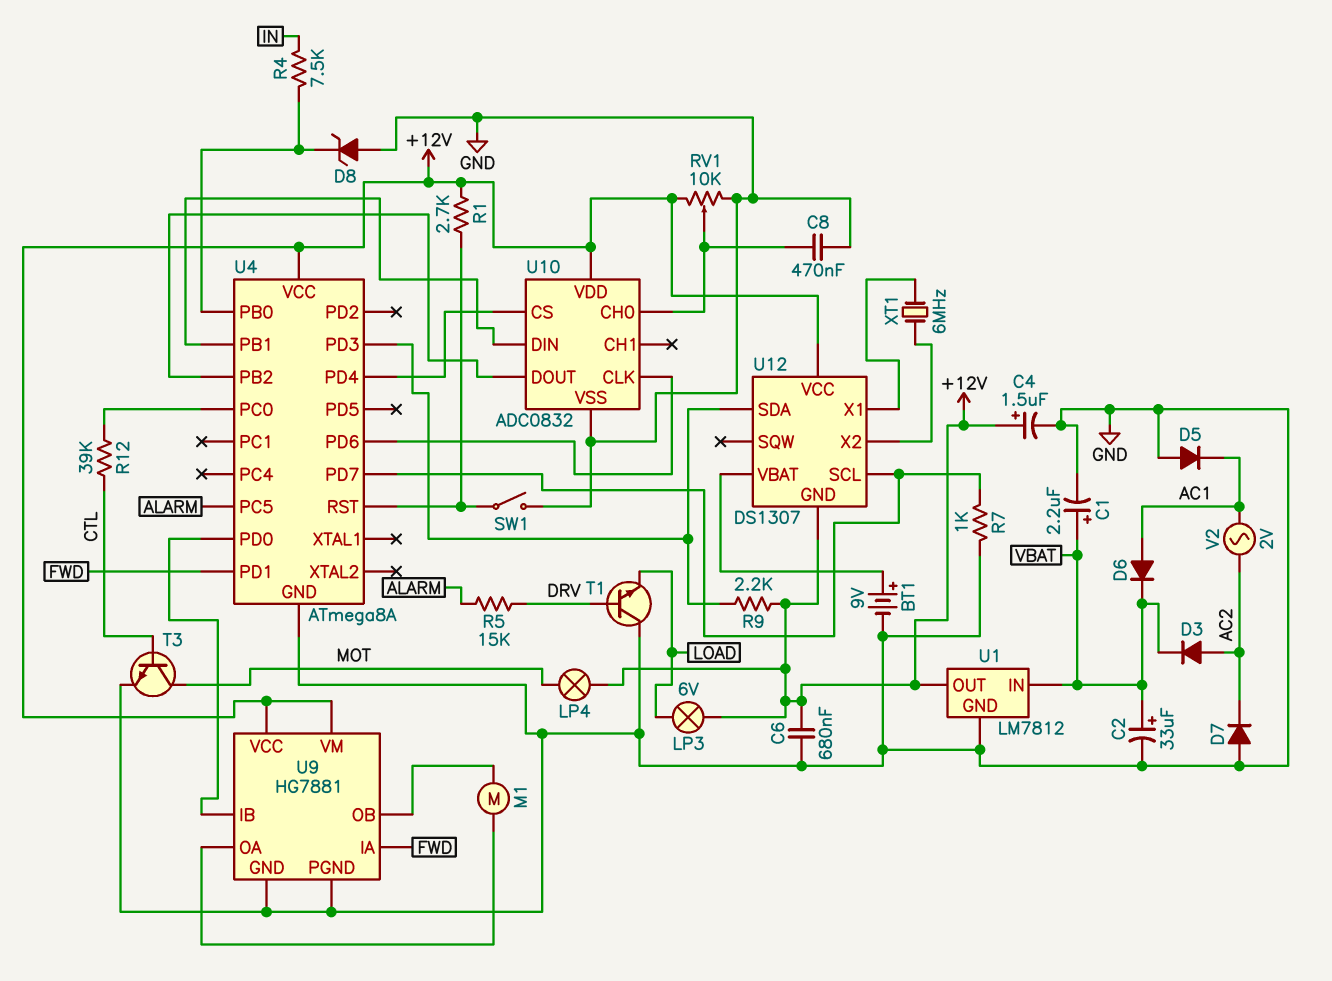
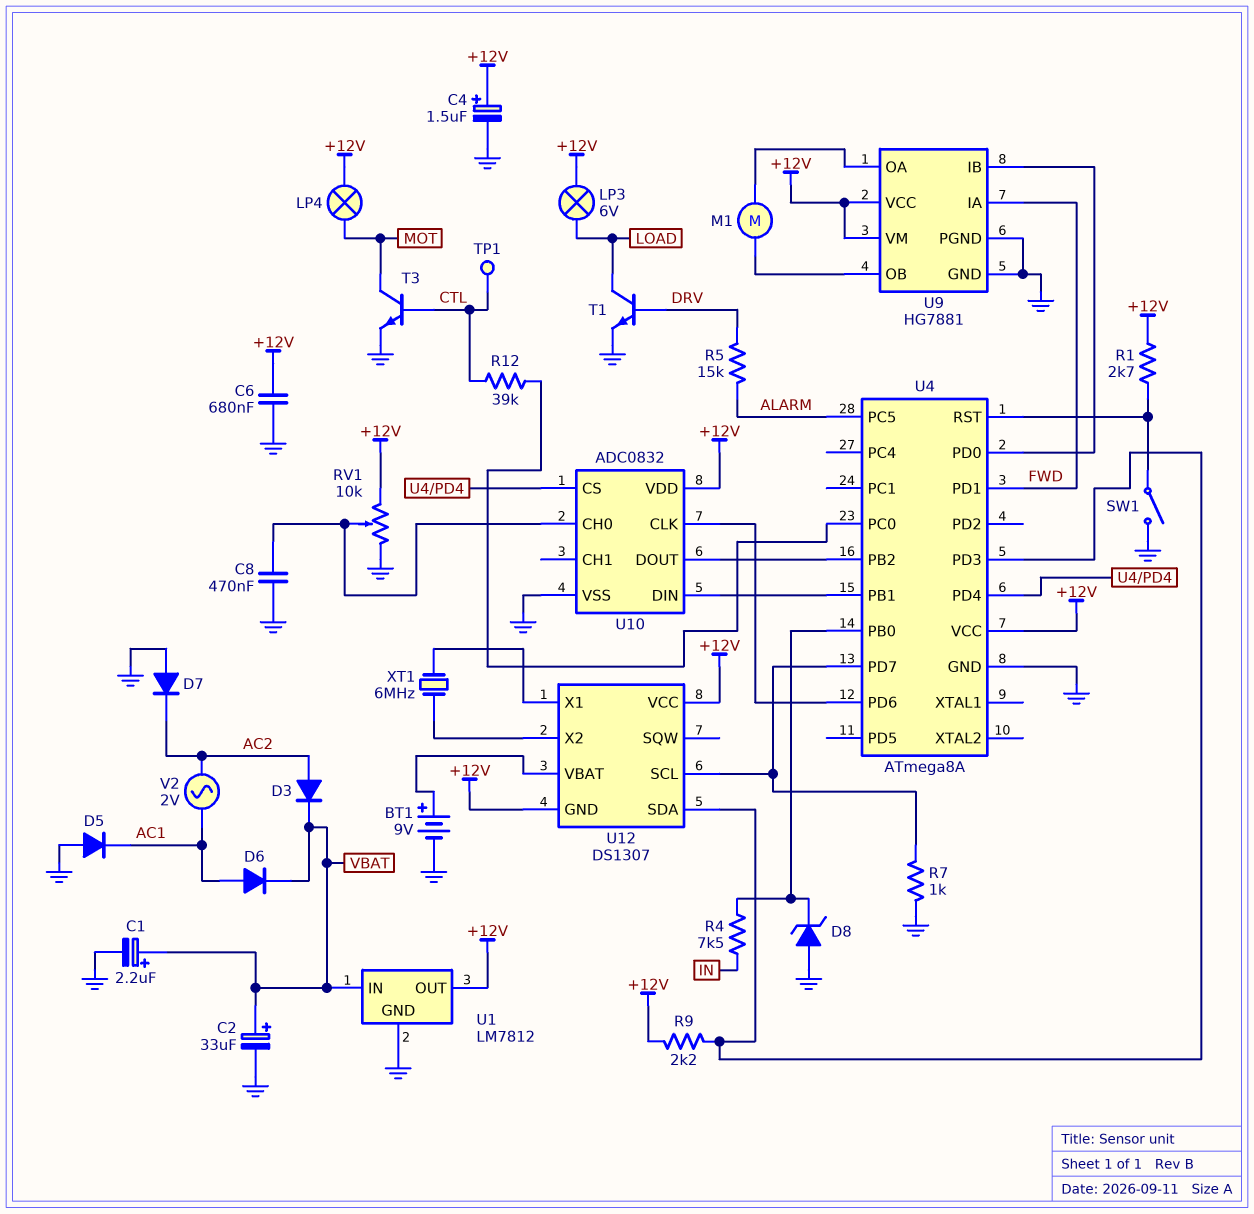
T1: NPN (B DRV, C GND, E LOAD) -> NPN (B DRV, C LOAD, E GND)
TP1: none -> test point (CTL)

